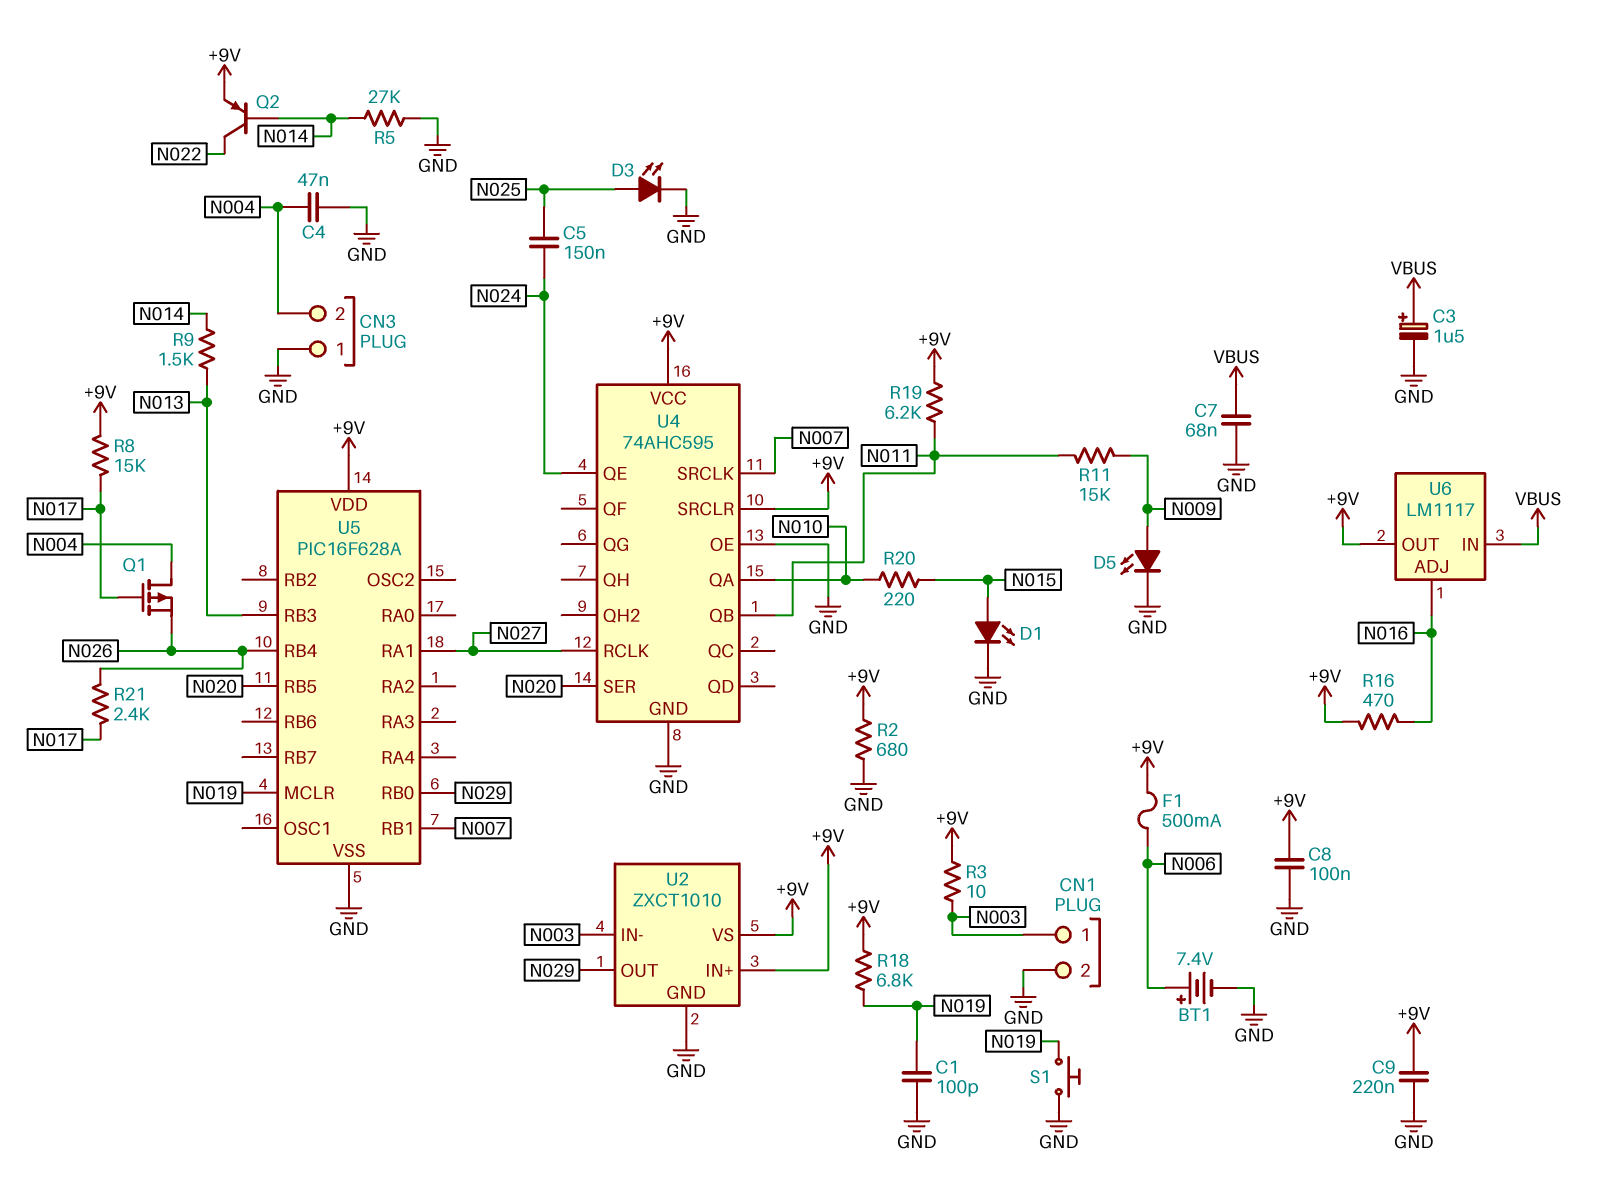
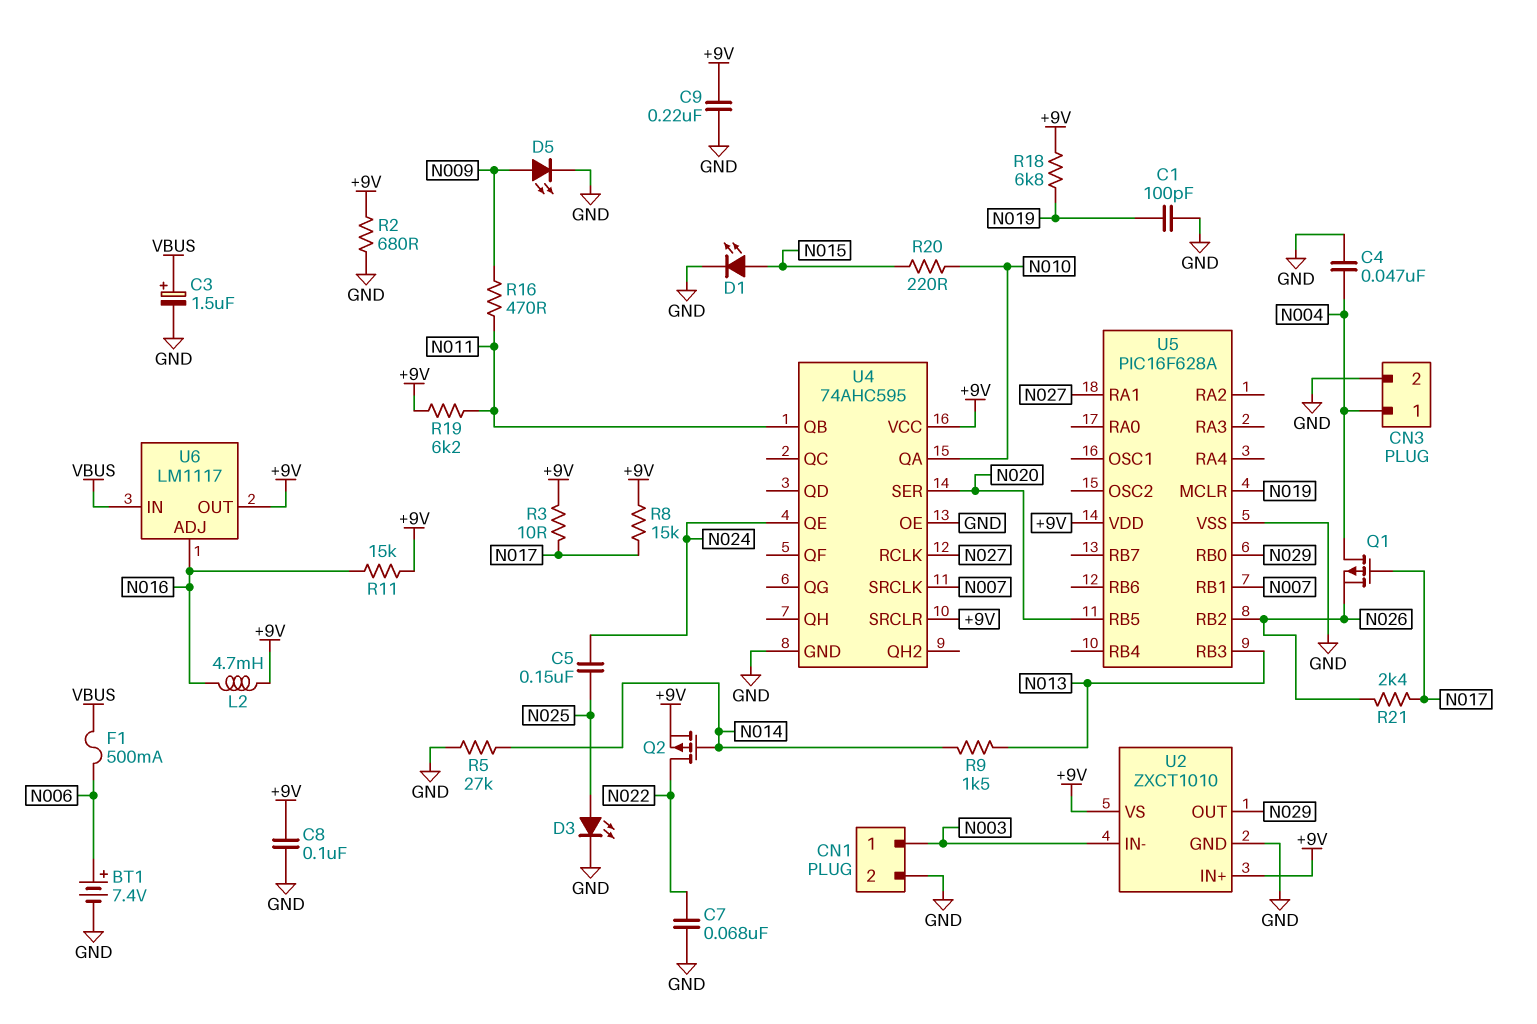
C7: 68nF (GND, VBUS) -> 68nF (GND, N022)
CN3 pin 1: GND -> N004
CN3 pin 2: N004 -> GND
F1: 500mA (+9V, N006) -> 500mA (N006, VBUS)
L2: none -> 4.7mH (+9V, N016)
Q2: PNP (B N014, C N022, E +9V) -> PMOS (G N014, D N022, S +9V)
R3: 10 (+9V, N003) -> 10 (+9V, N017)
R11: 15k (N009, N011) -> 15k (+9V, N016)
R16: 470 (+9V, N016) -> 470 (N009, N011)
S1: button (GND, N019) -> none
U5 pin RB2: none -> N026
U5 pin RB4: N026 -> none

